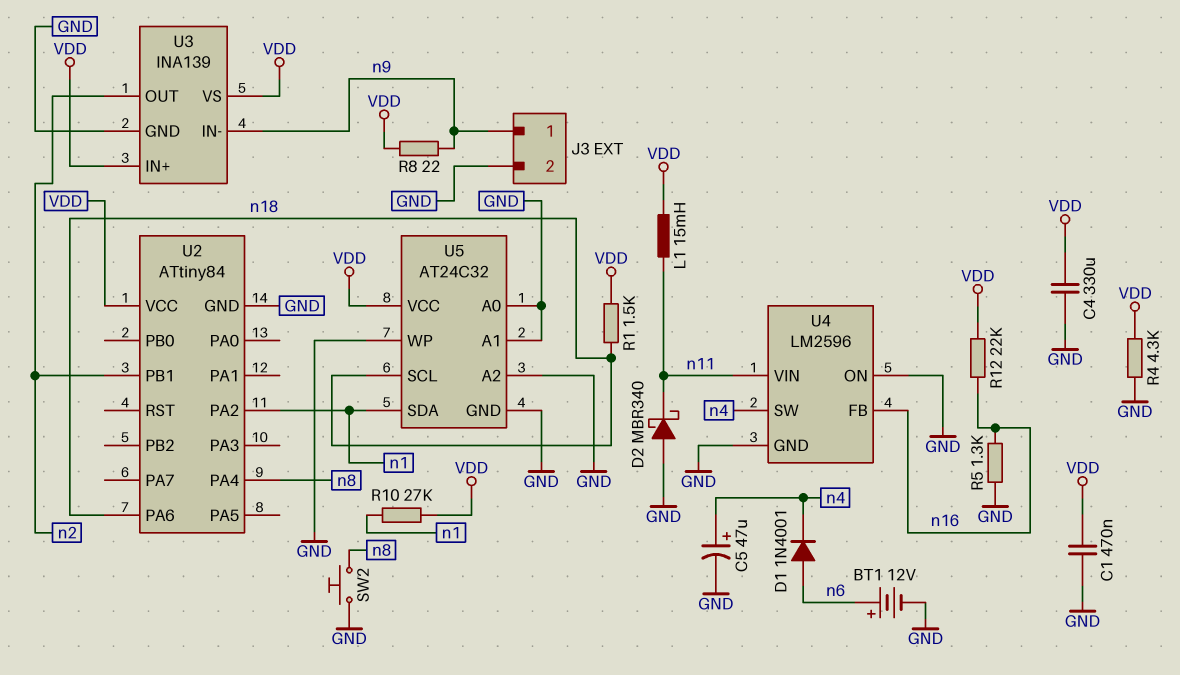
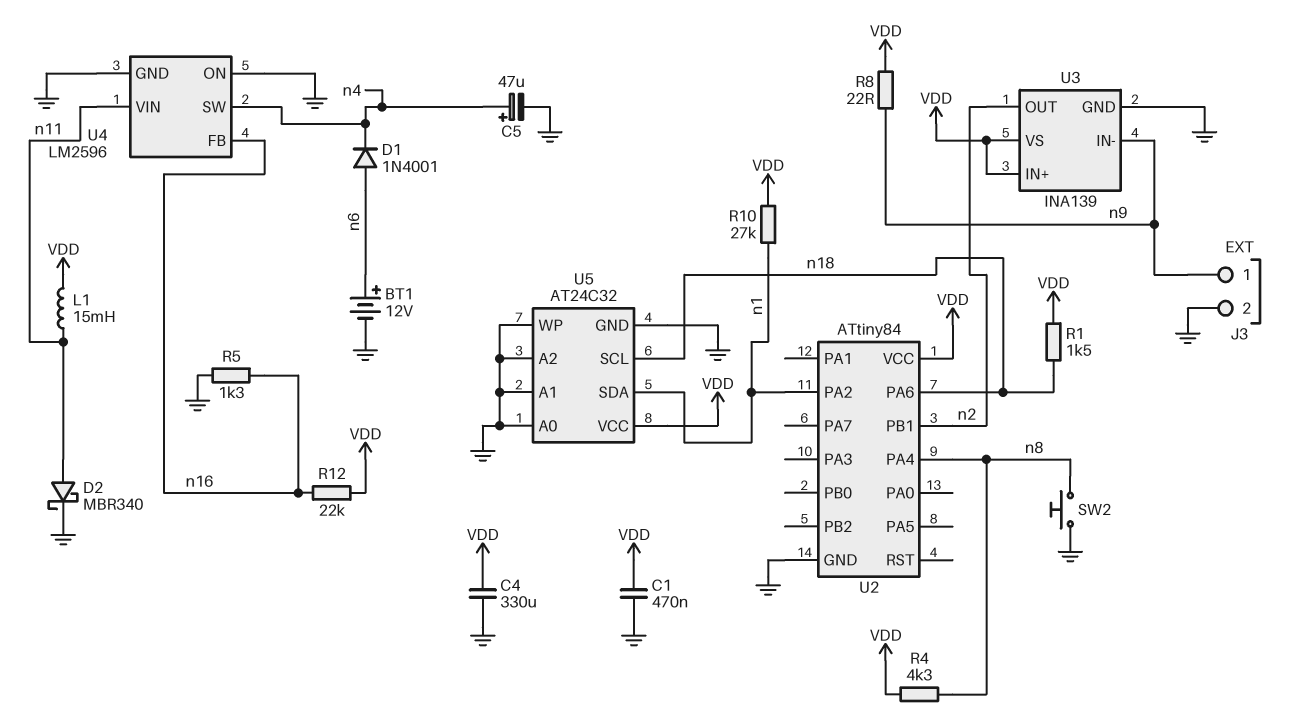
D2: schottky MBR340 (A GND, K n11) -> schottky MBR340 (A n11, K GND)
R4: 4.3k (GND, VDD) -> 4.3k (VDD, n8)

